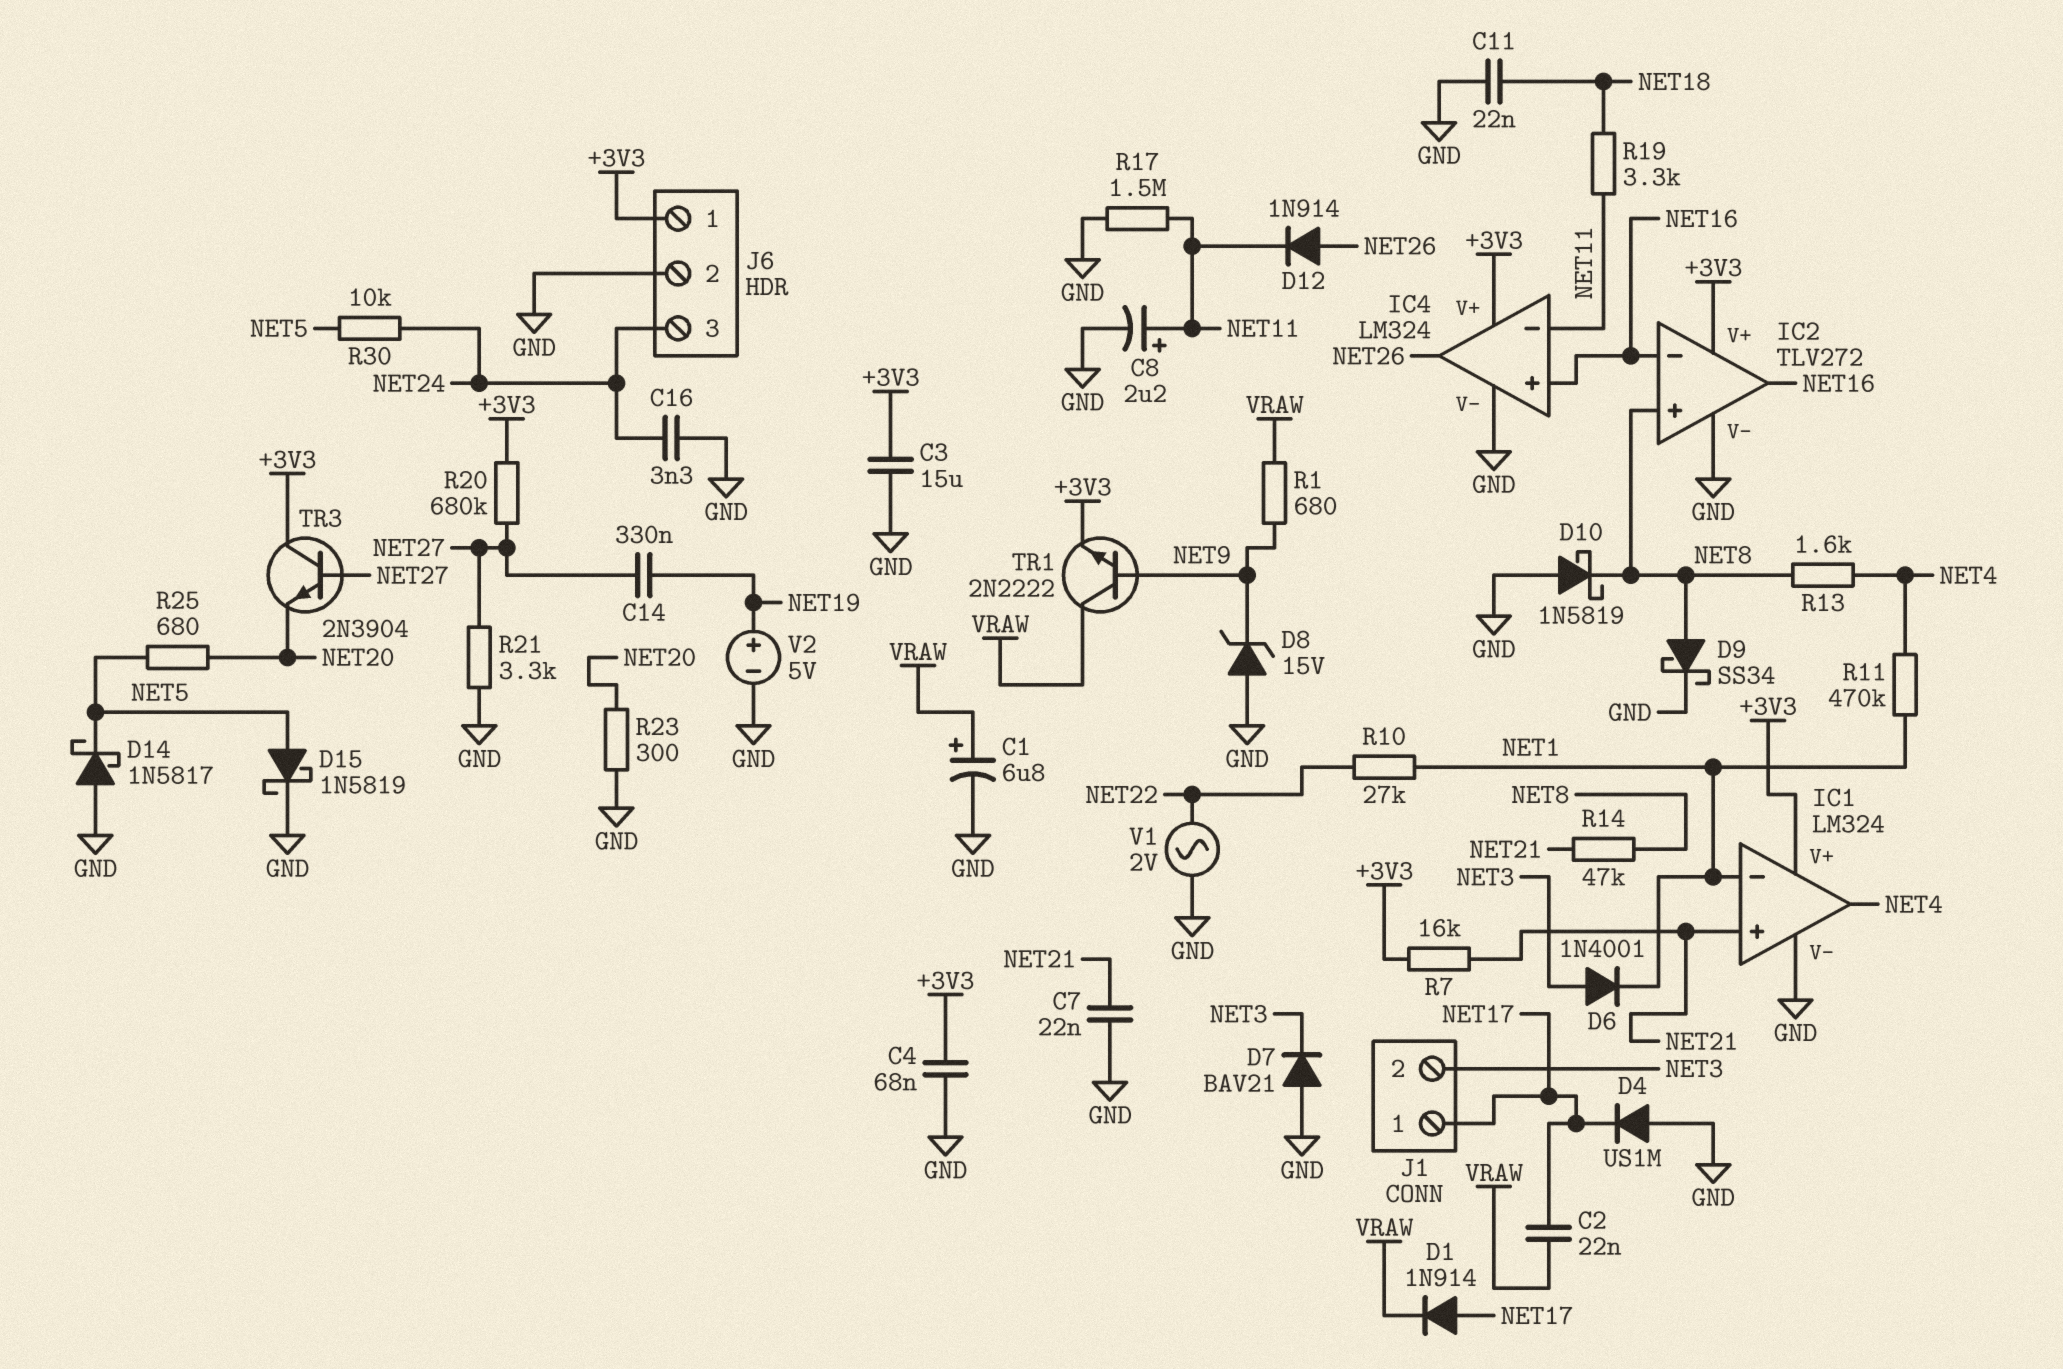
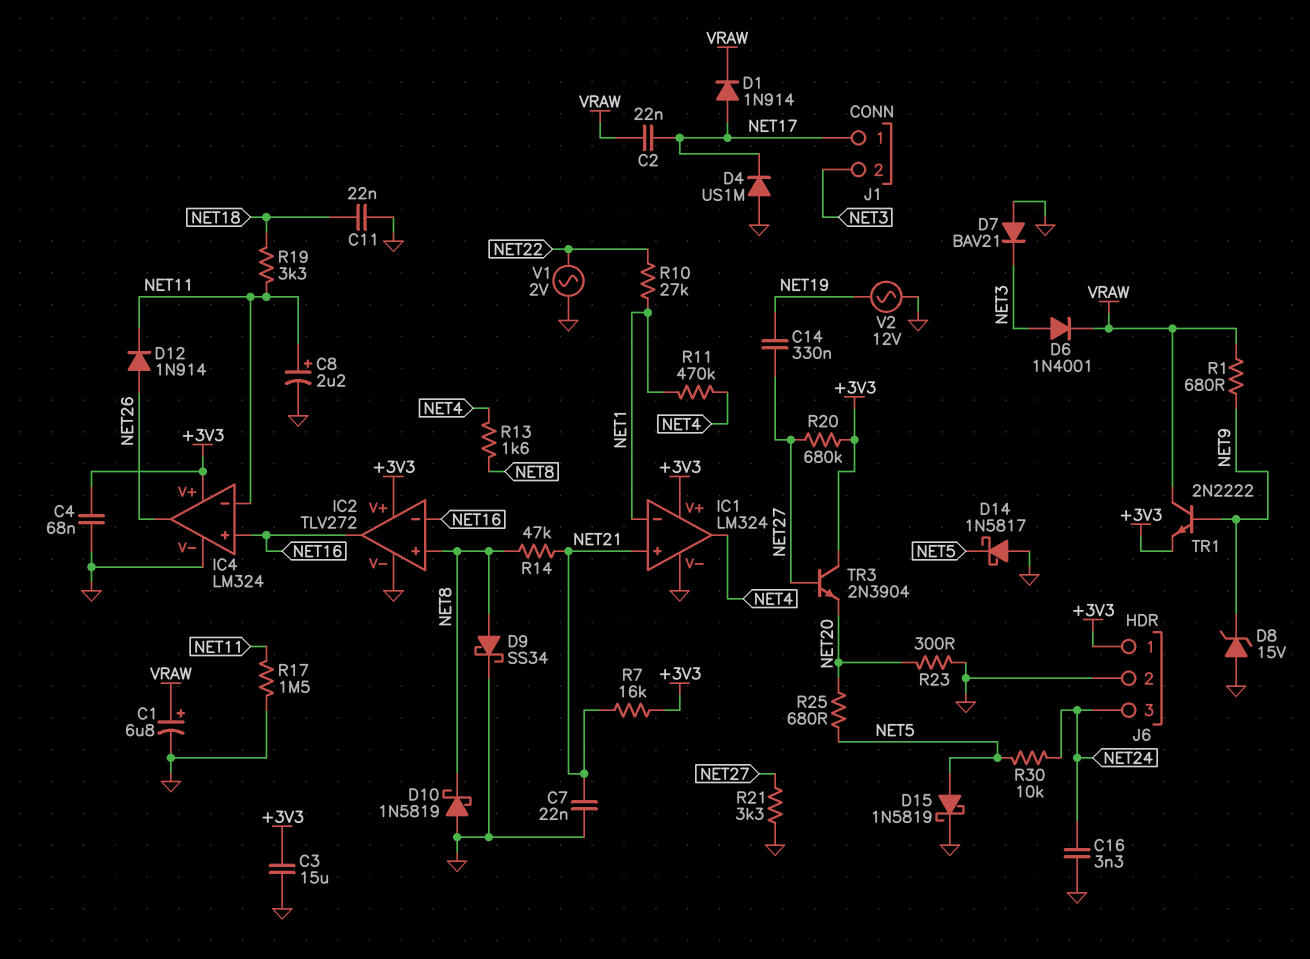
D6: diode 1N4001 (A NET3, K NET1) -> diode 1N4001 (A NET3, K VRAW)
V2: 5V (plus NET19, minus GND) -> AC 12V (GND, NET19)

